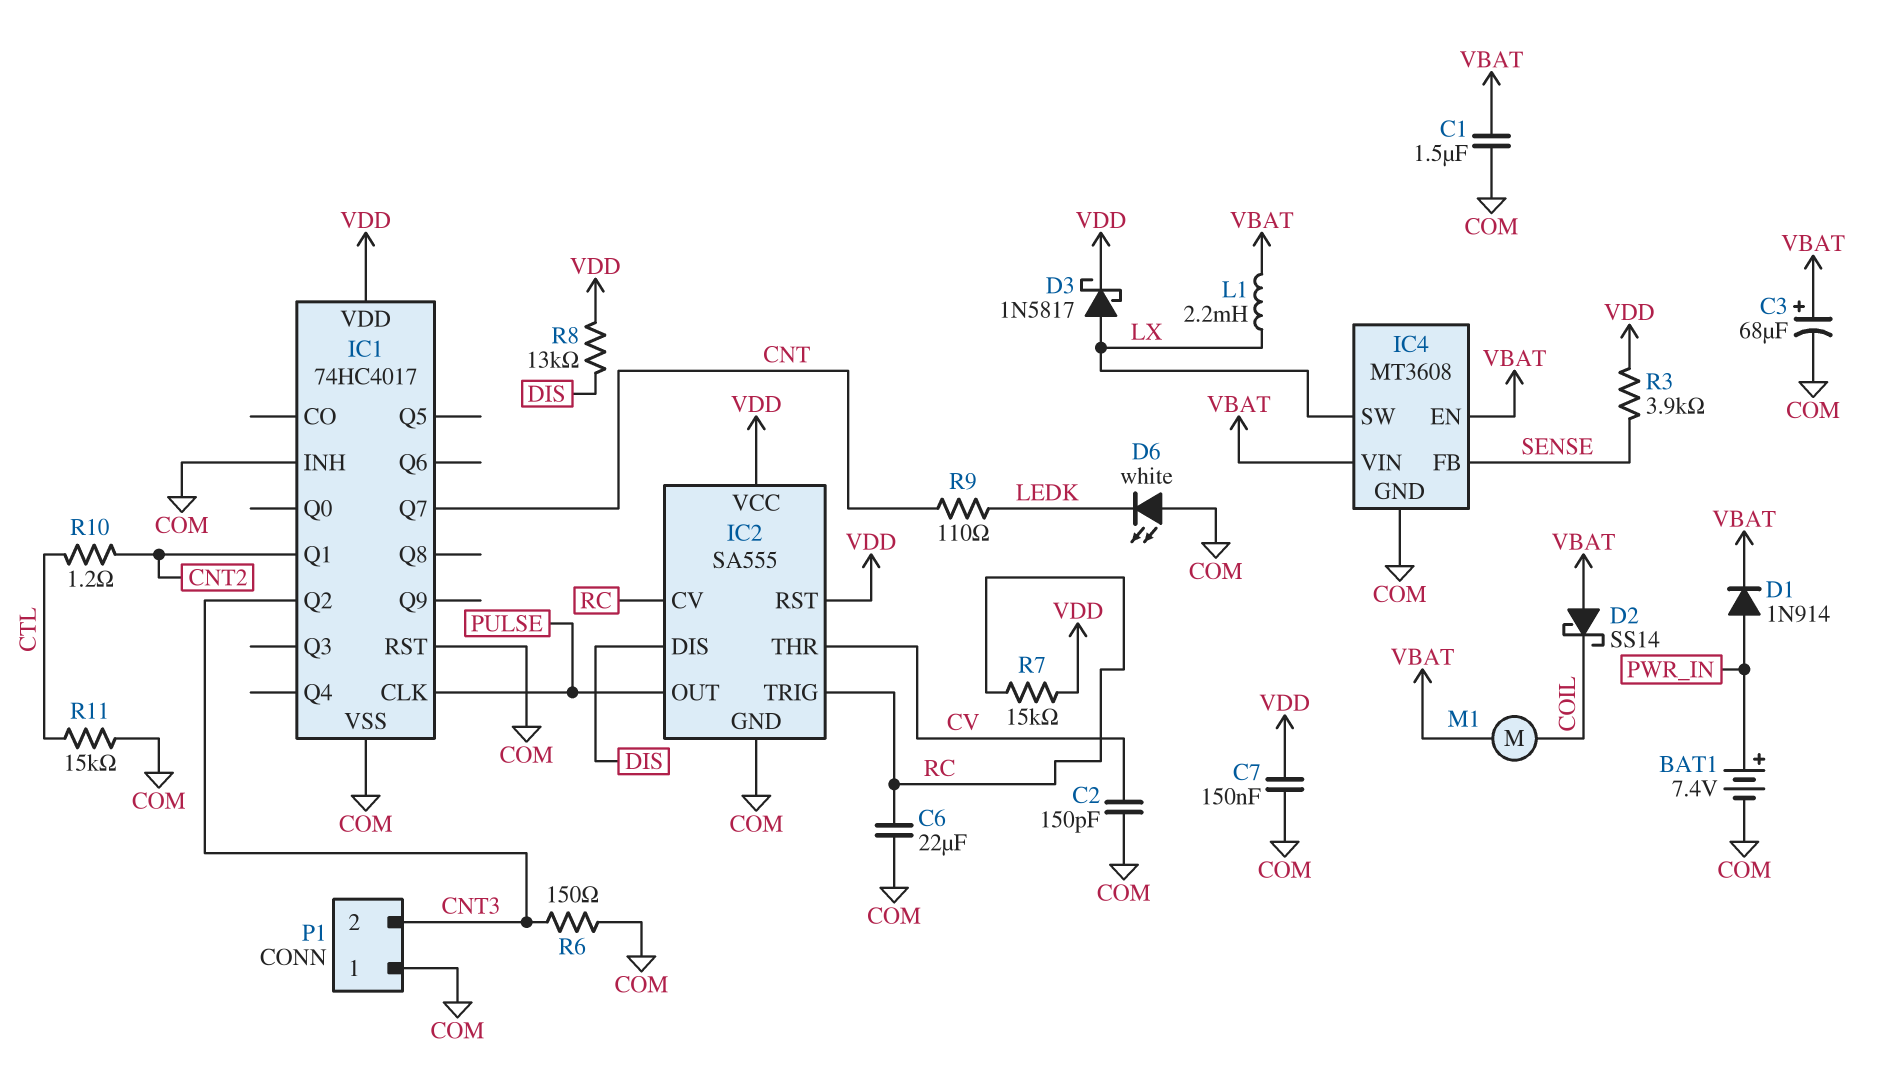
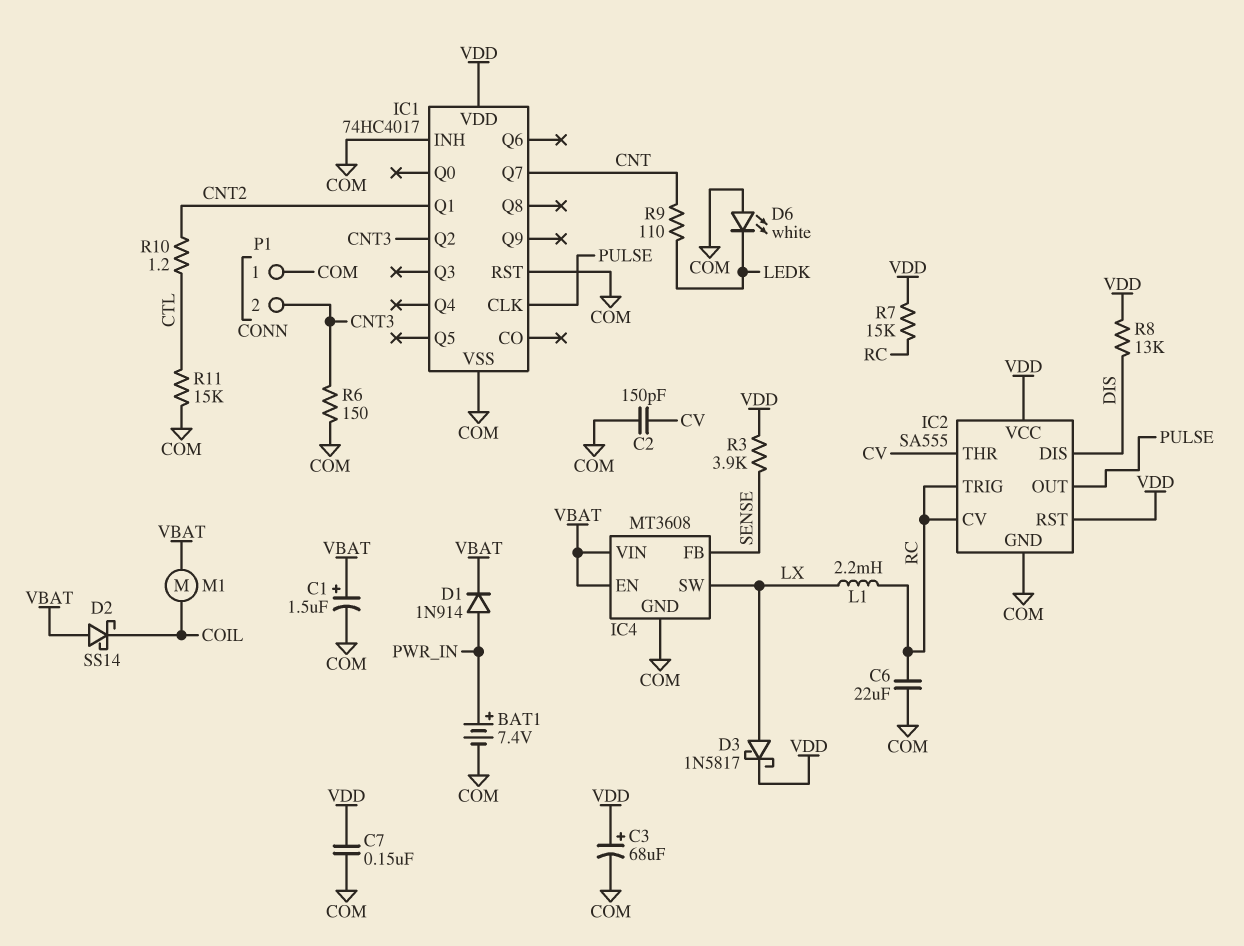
C1: 1.5uF (COM, VBAT) -> 1.5uF (plus VBAT, minus COM)
C3: 68uF (plus VBAT, minus COM) -> 68uF (plus VDD, minus COM)
L1: 2.2mH (LX, VBAT) -> 2.2mH (LX, RC)

